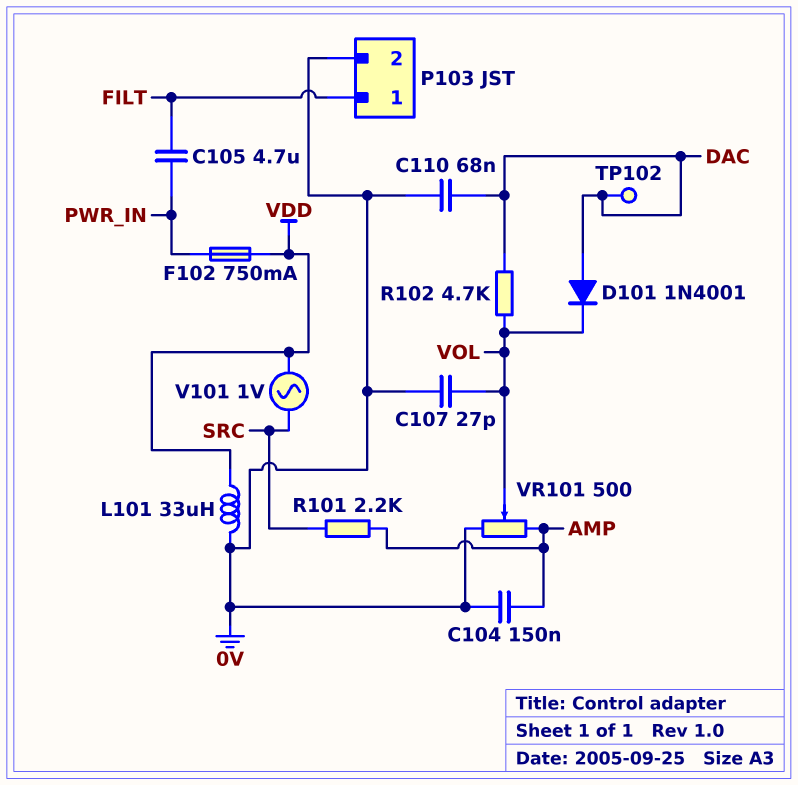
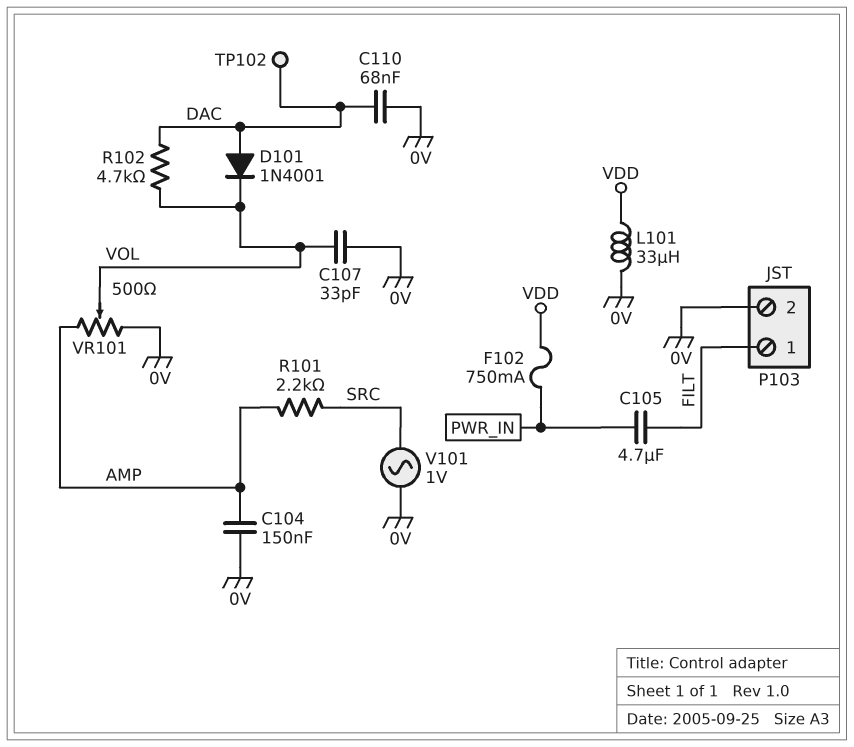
C107: 27pF (0V, VOL) -> 33pF (0V, VOL)
V101: AC 1V (SRC, VDD) -> AC 1V (0V, SRC)

